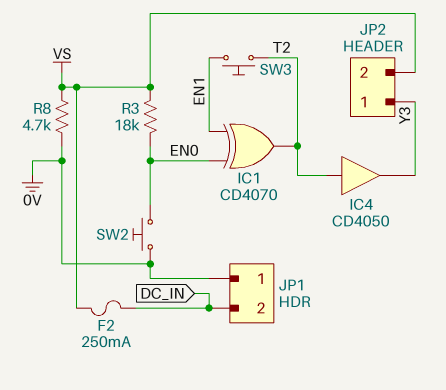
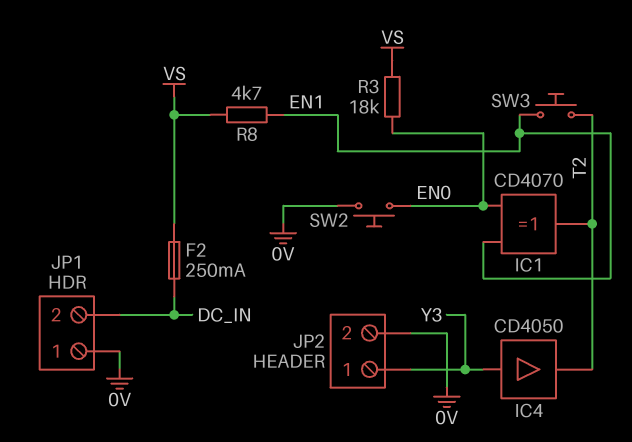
IC4: buffer CD4050 (in T2, out Y3) -> buffer CD4050 (in Y3, out T2)
JP2 pin 2: VS -> 0V
R8: 4.7k (0V, VS) -> 4.7k (EN1, VS)

